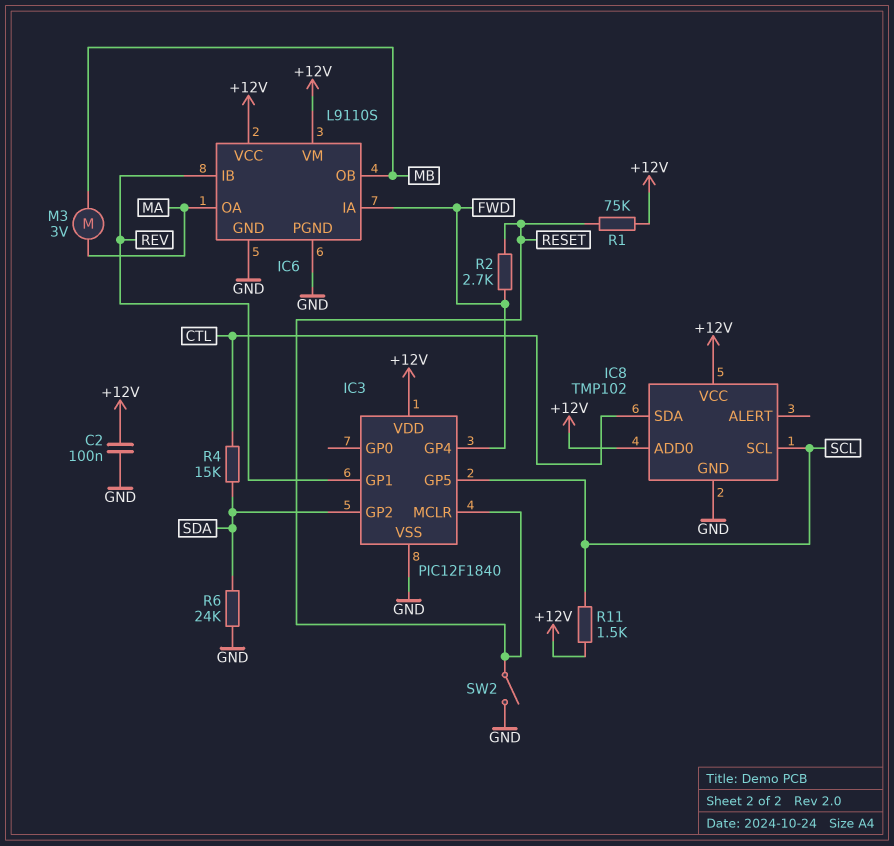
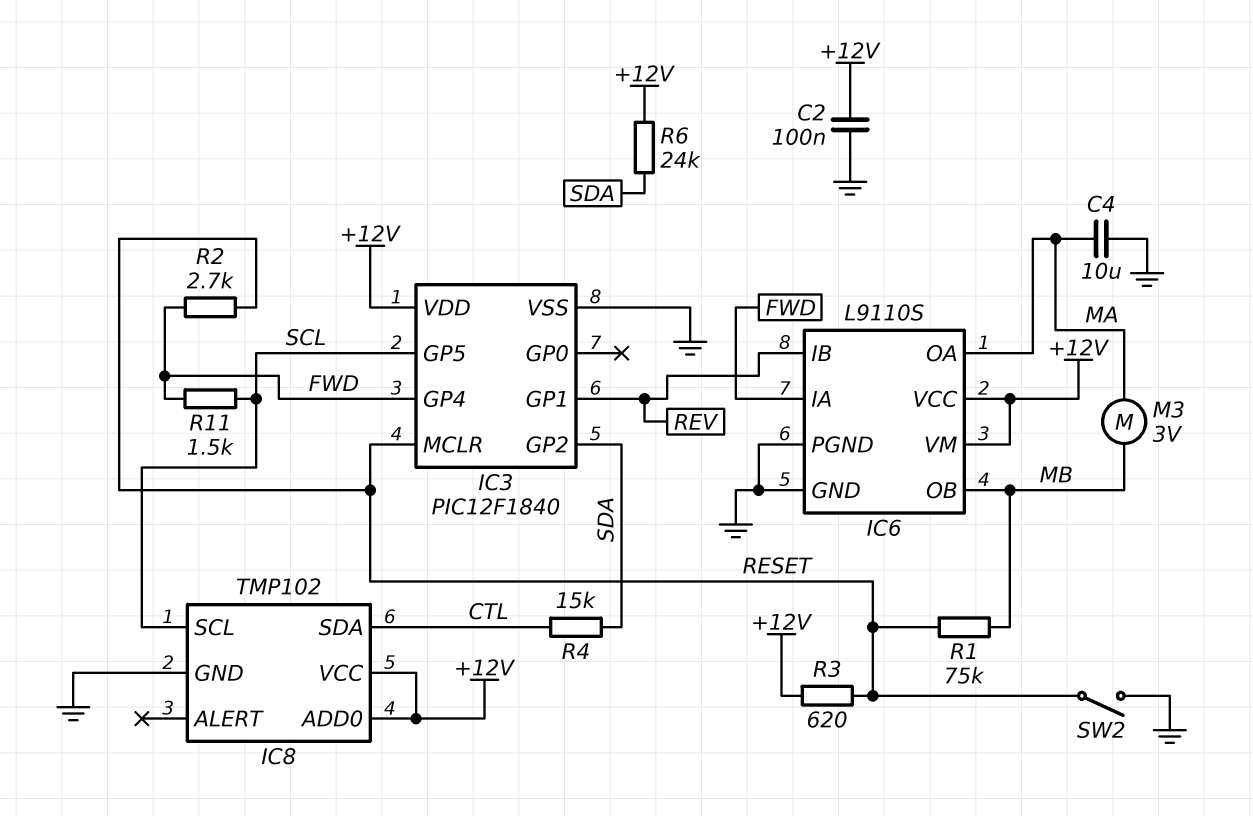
C4: none -> 10uF (GND, MA)
R1: 75k (+12V, RESET) -> 75k (MB, RESET)
R3: none -> 620 (+12V, RESET)
R6: 24k (GND, SDA) -> 24k (+12V, SDA)
R11: 1.5k (+12V, SCL) -> 1.5k (FWD, SCL)

